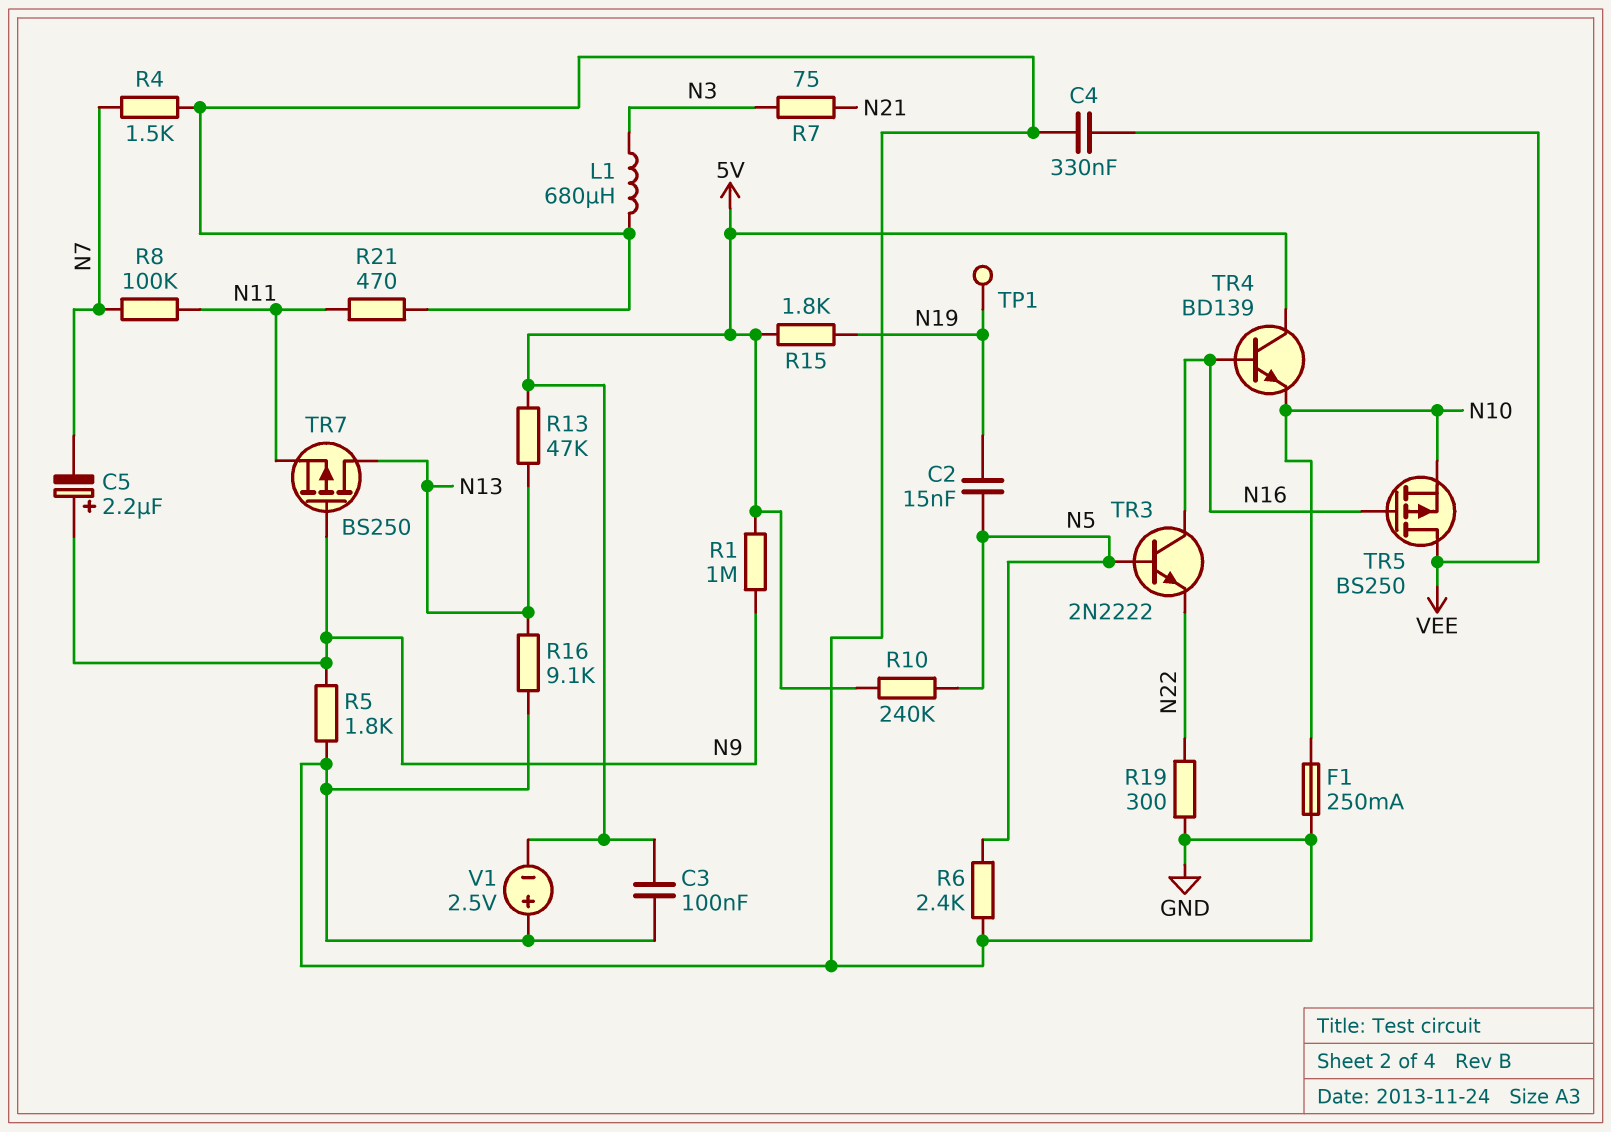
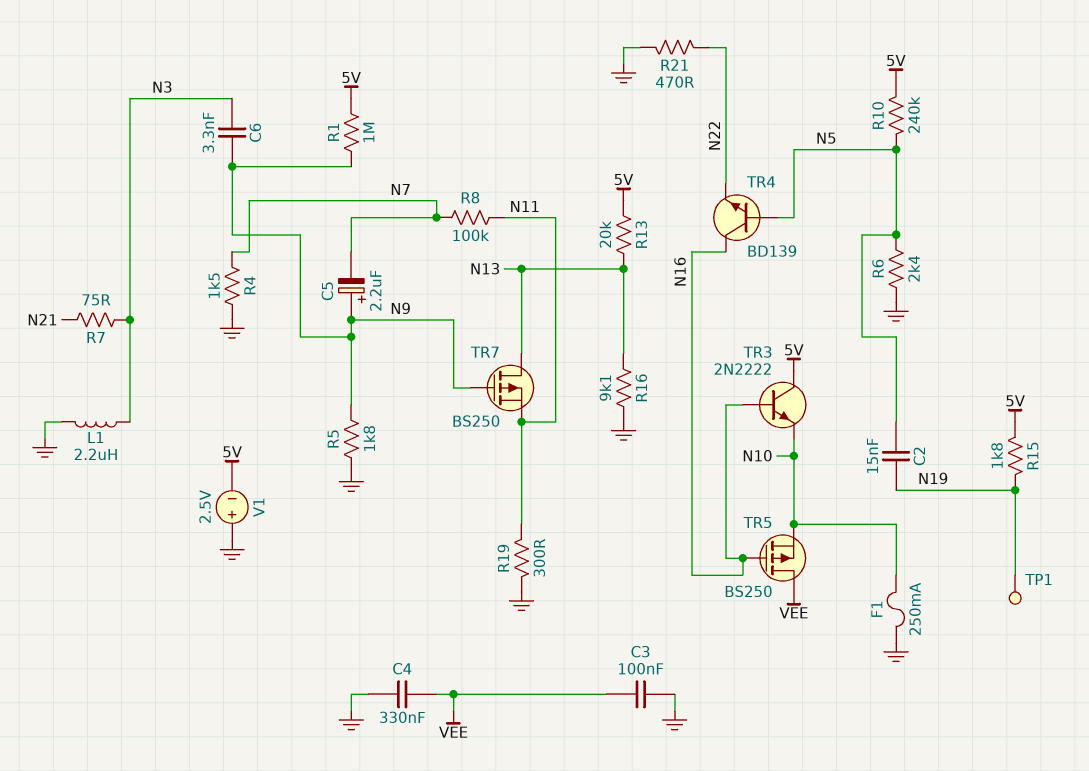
C3: 100nF (5V, GND) -> 100nF (GND, VEE)
C6: none -> 3.3nF (N3, N9)
L1: 680uH (GND, N3) -> 2.2uH (GND, N3)
R13: 47k (5V, N13) -> 20k (5V, N13)
R19: 300 (GND, N22) -> 300 (GND, N11)
R21: 470 (GND, N11) -> 470 (GND, N22)
TR3: NPN 2N2222 (B N5, C N16, E N22) -> NPN 2N2222 (B N16, C 5V, E N10)
TR4: NPN BD139 (B N16, C 5V, E N10) -> NPN BD139 (B N5, C N16, E N22)

